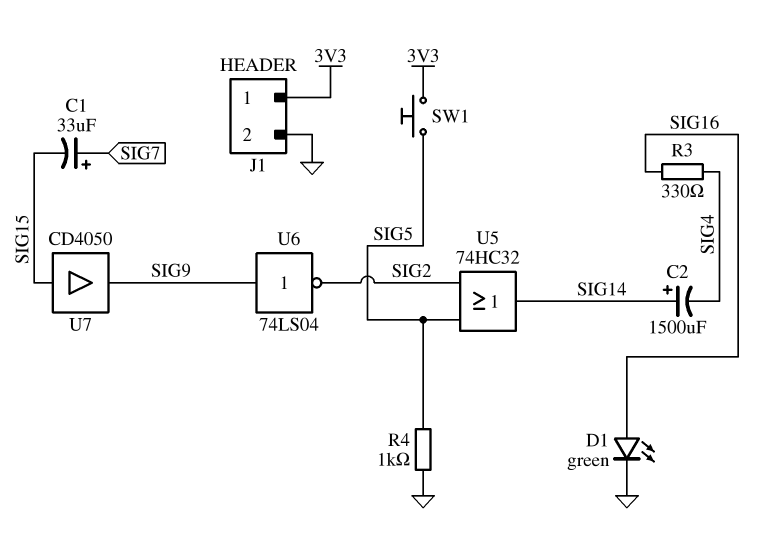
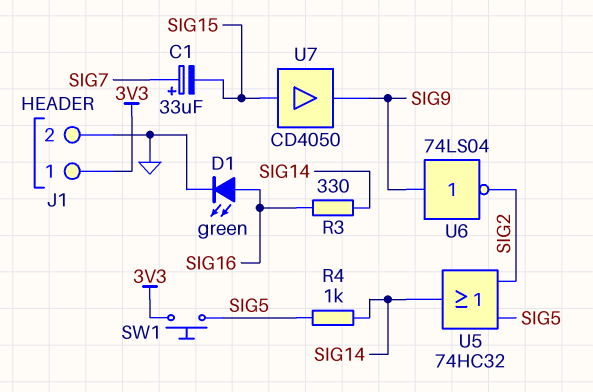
C2: 1500uF (plus SIG14, minus SIG4) -> none
R3: 330 (SIG4, SIG16) -> 330 (SIG14, SIG16)
R4: 1k (GND, SIG5) -> 1k (SIG5, SIG14)

